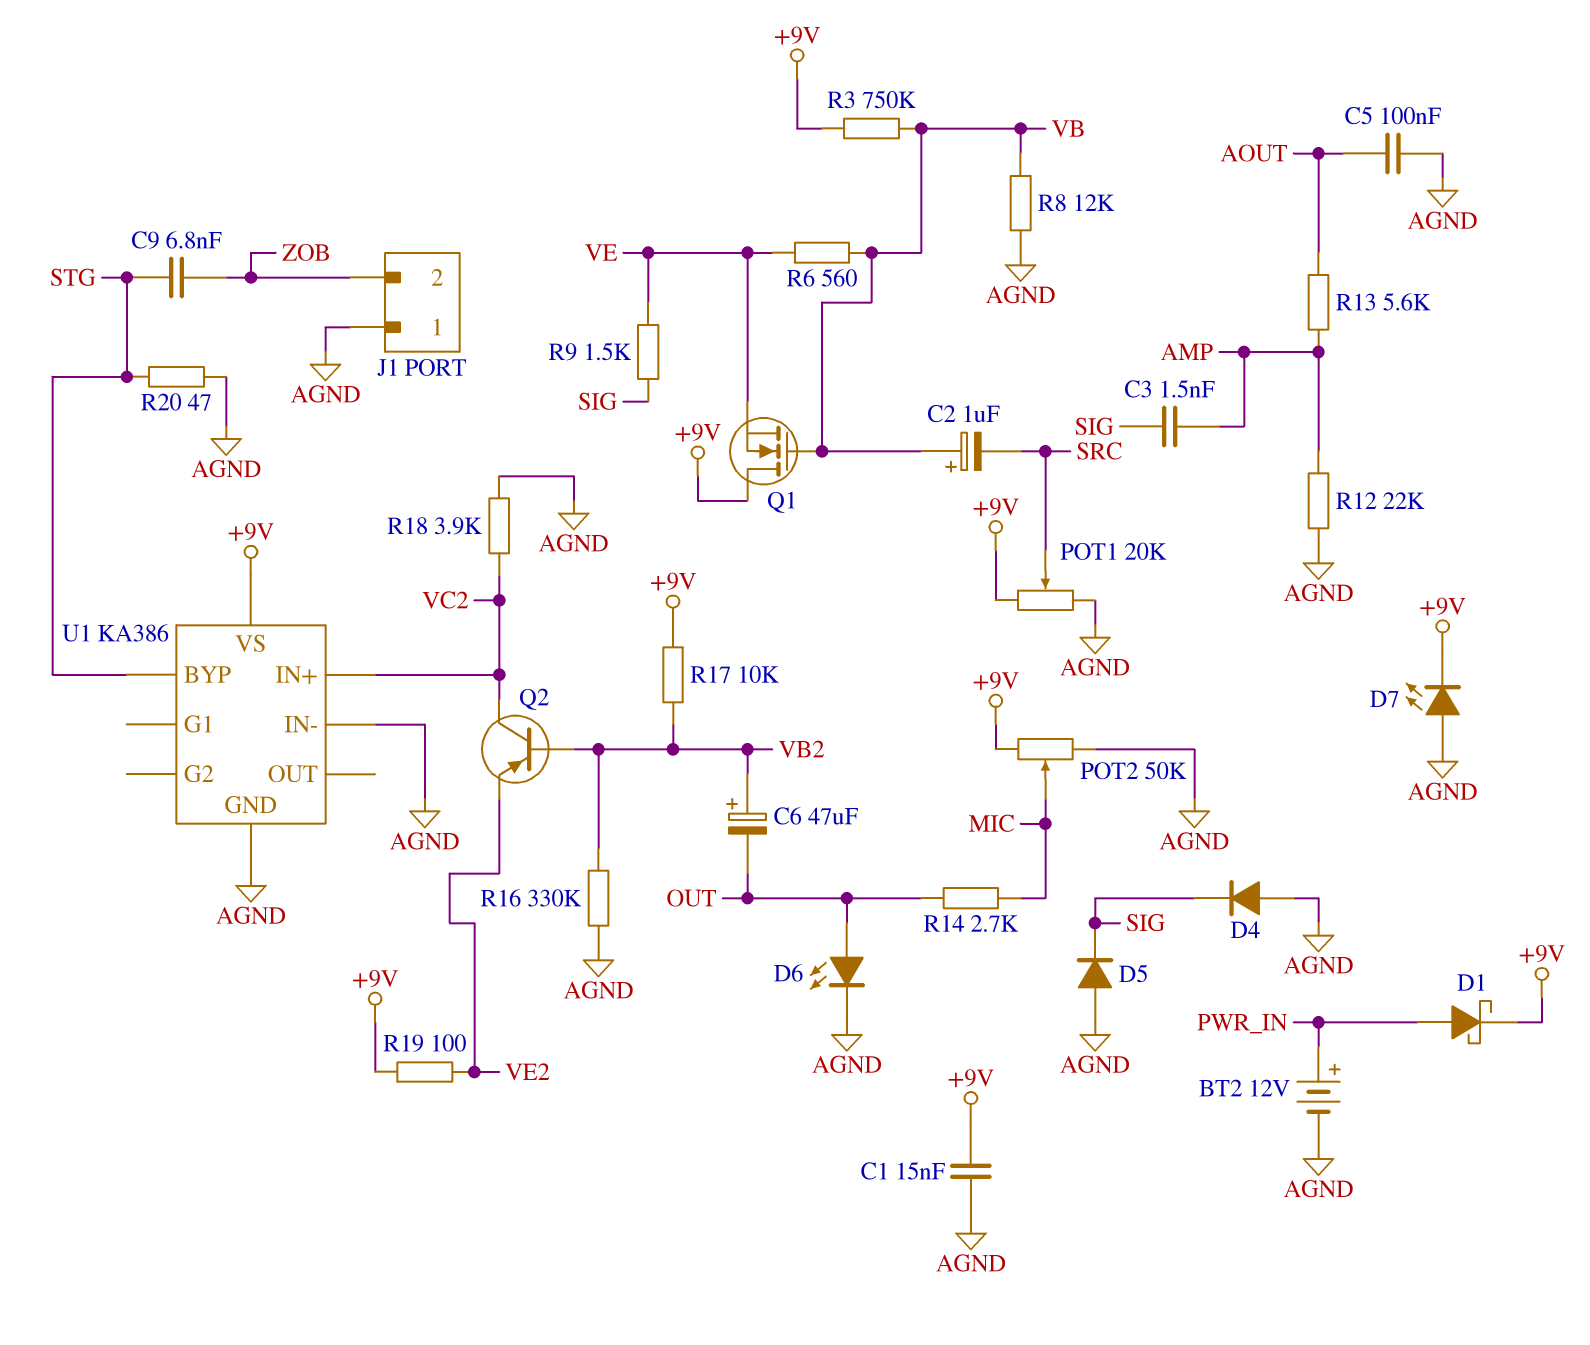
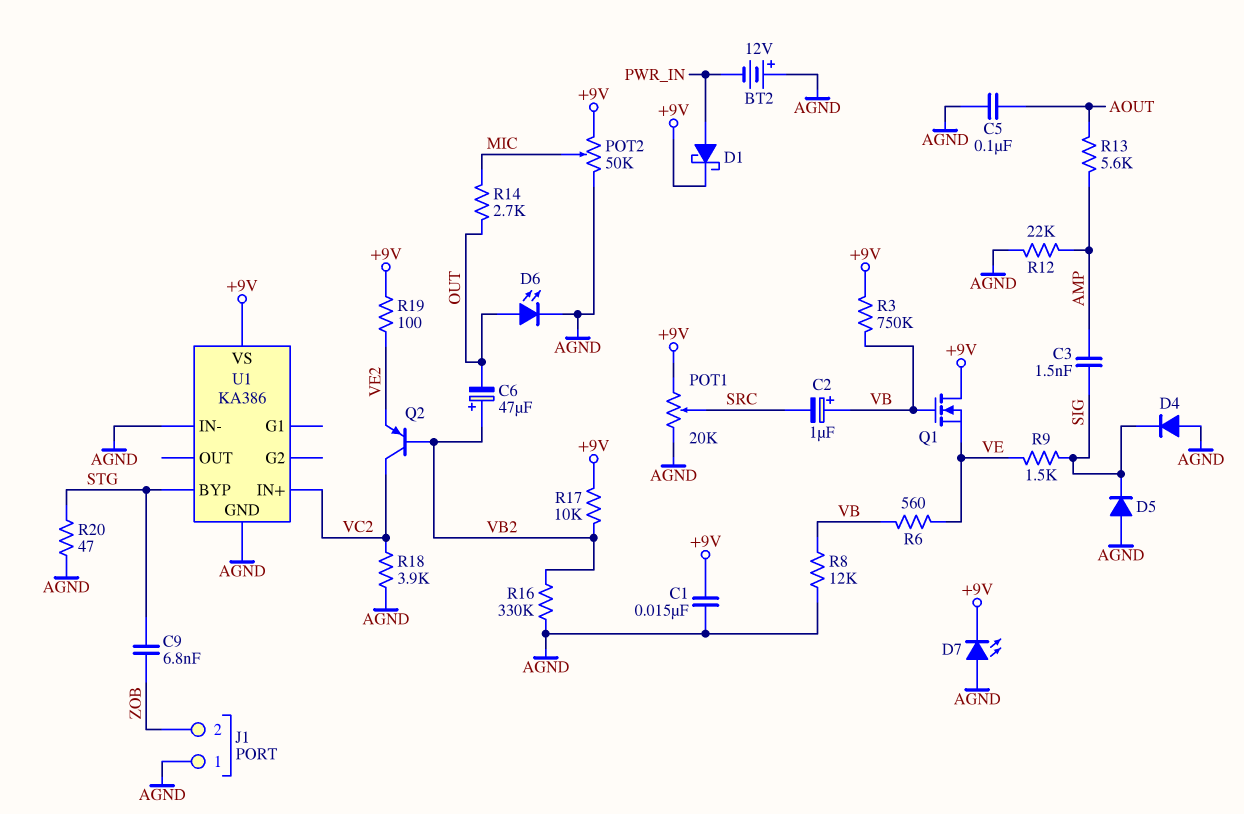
BT2: 12V (plus PWR_IN, minus AGND) -> 12V (plus AGND, minus PWR_IN)

